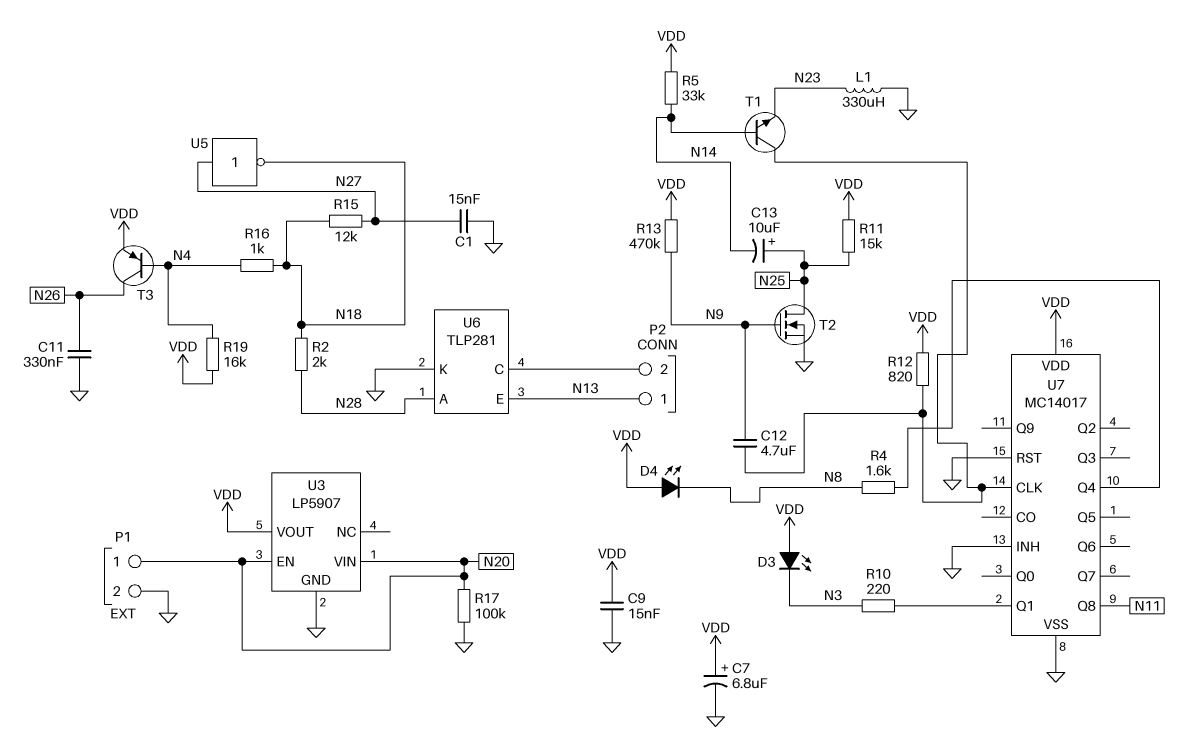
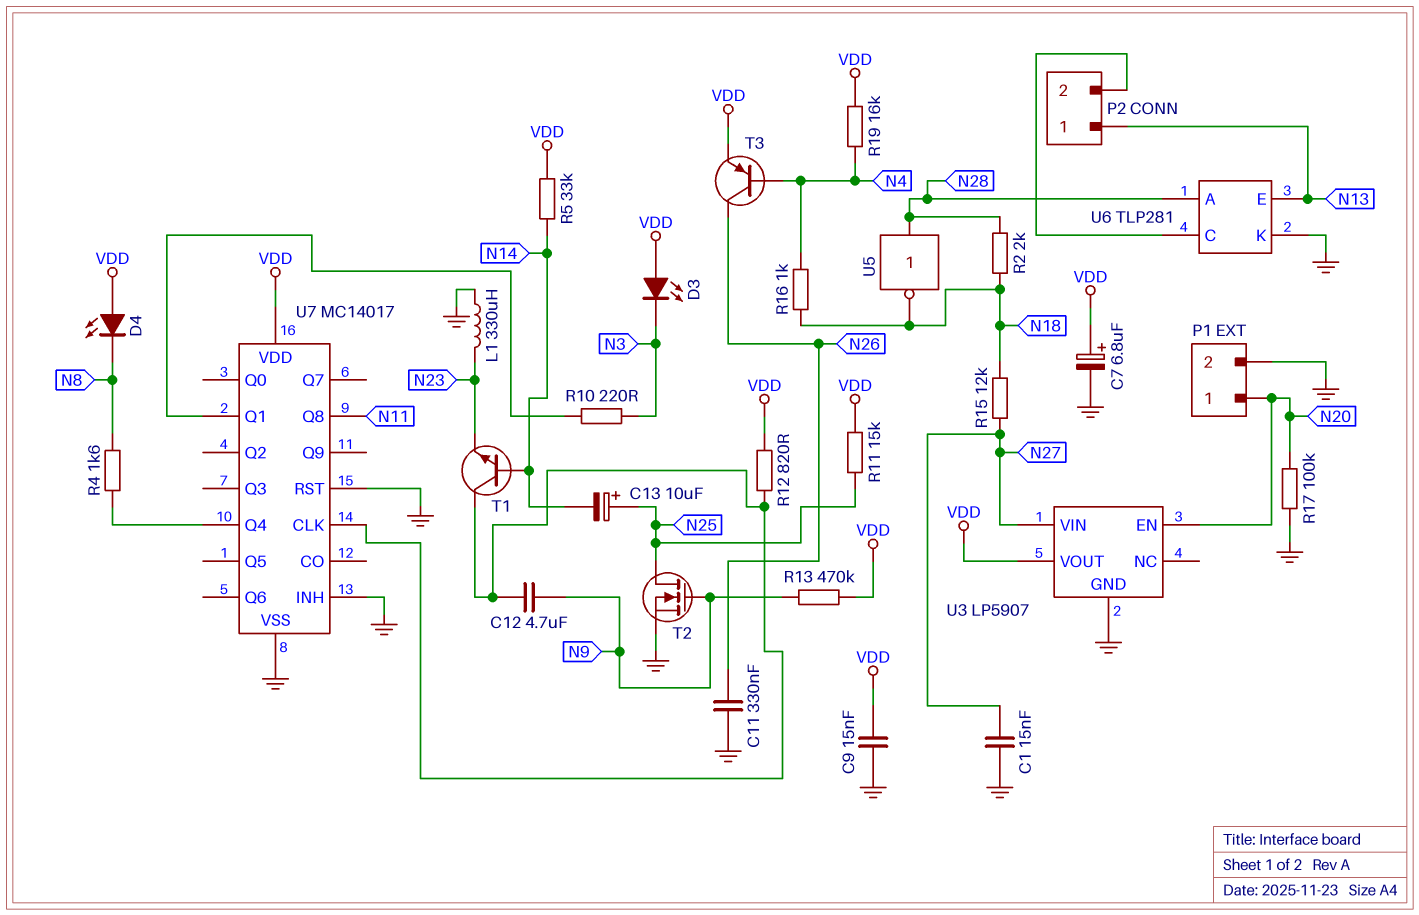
U3 pin VIN: N20 -> N27
U5: NOT (in N27, out N18) -> NOT (in N28, out N18)

